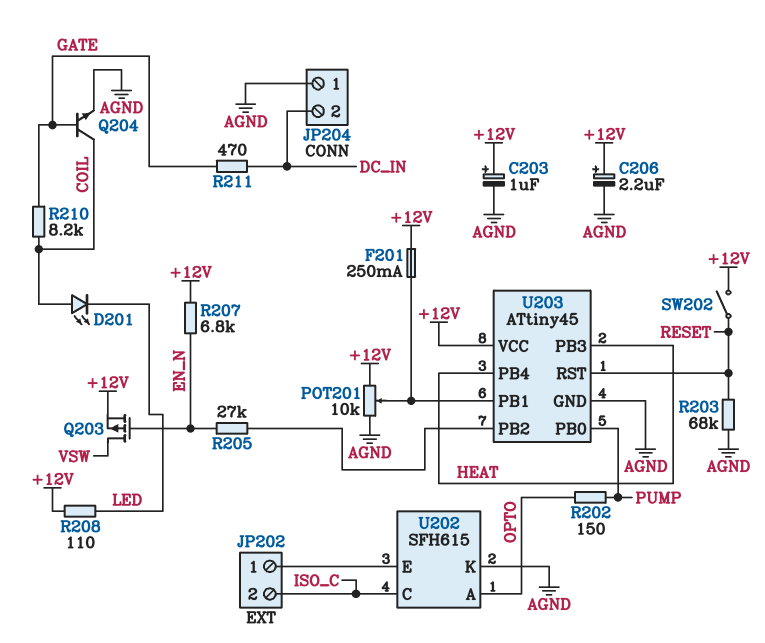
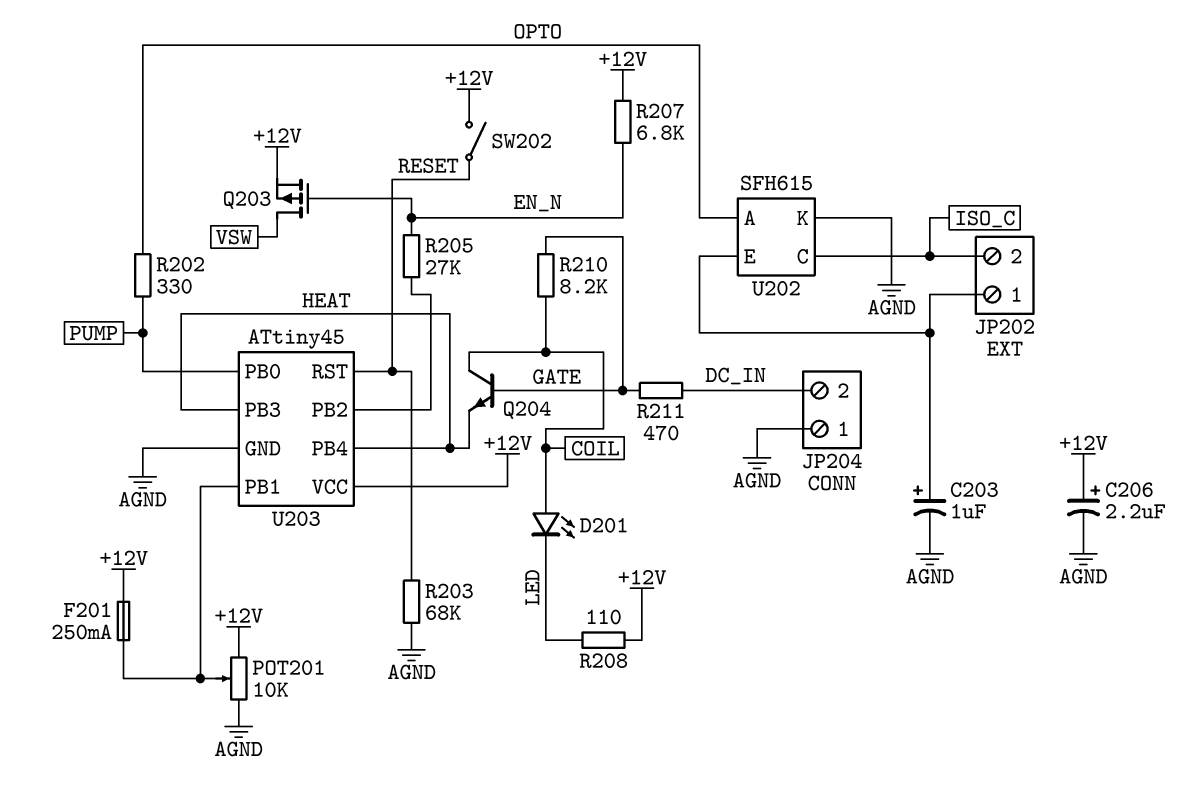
C203: 1uF (plus +12V, minus AGND) -> 1uF (plus JP202/1, minus AGND)
Q204: NPN (B GATE, C COIL, E AGND) -> NPN (B GATE, C COIL, E HEAT)
R202: 150 (OPTO, PUMP) -> 330 (OPTO, PUMP)

